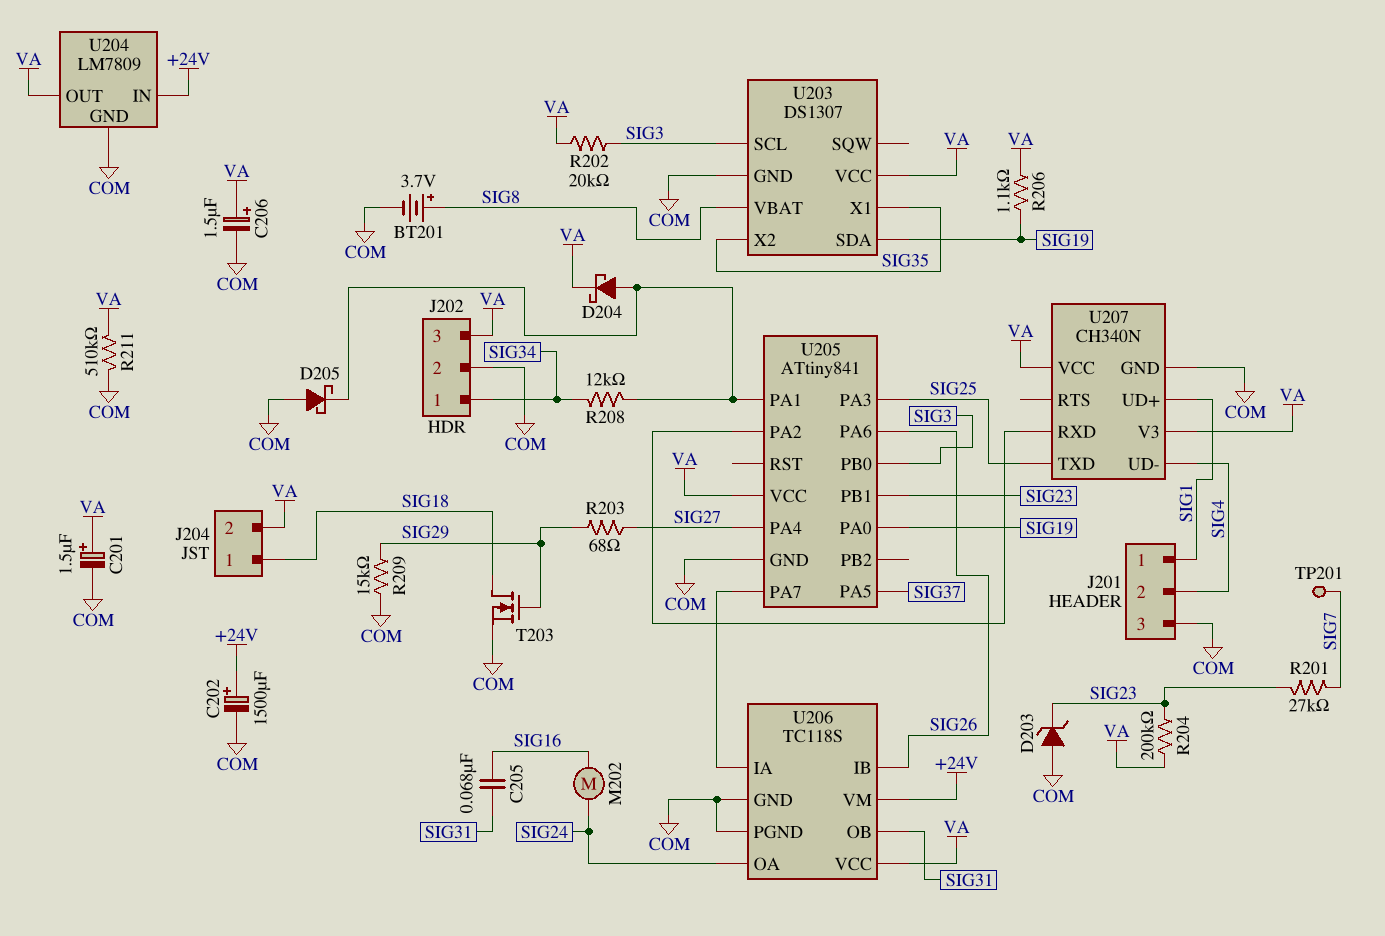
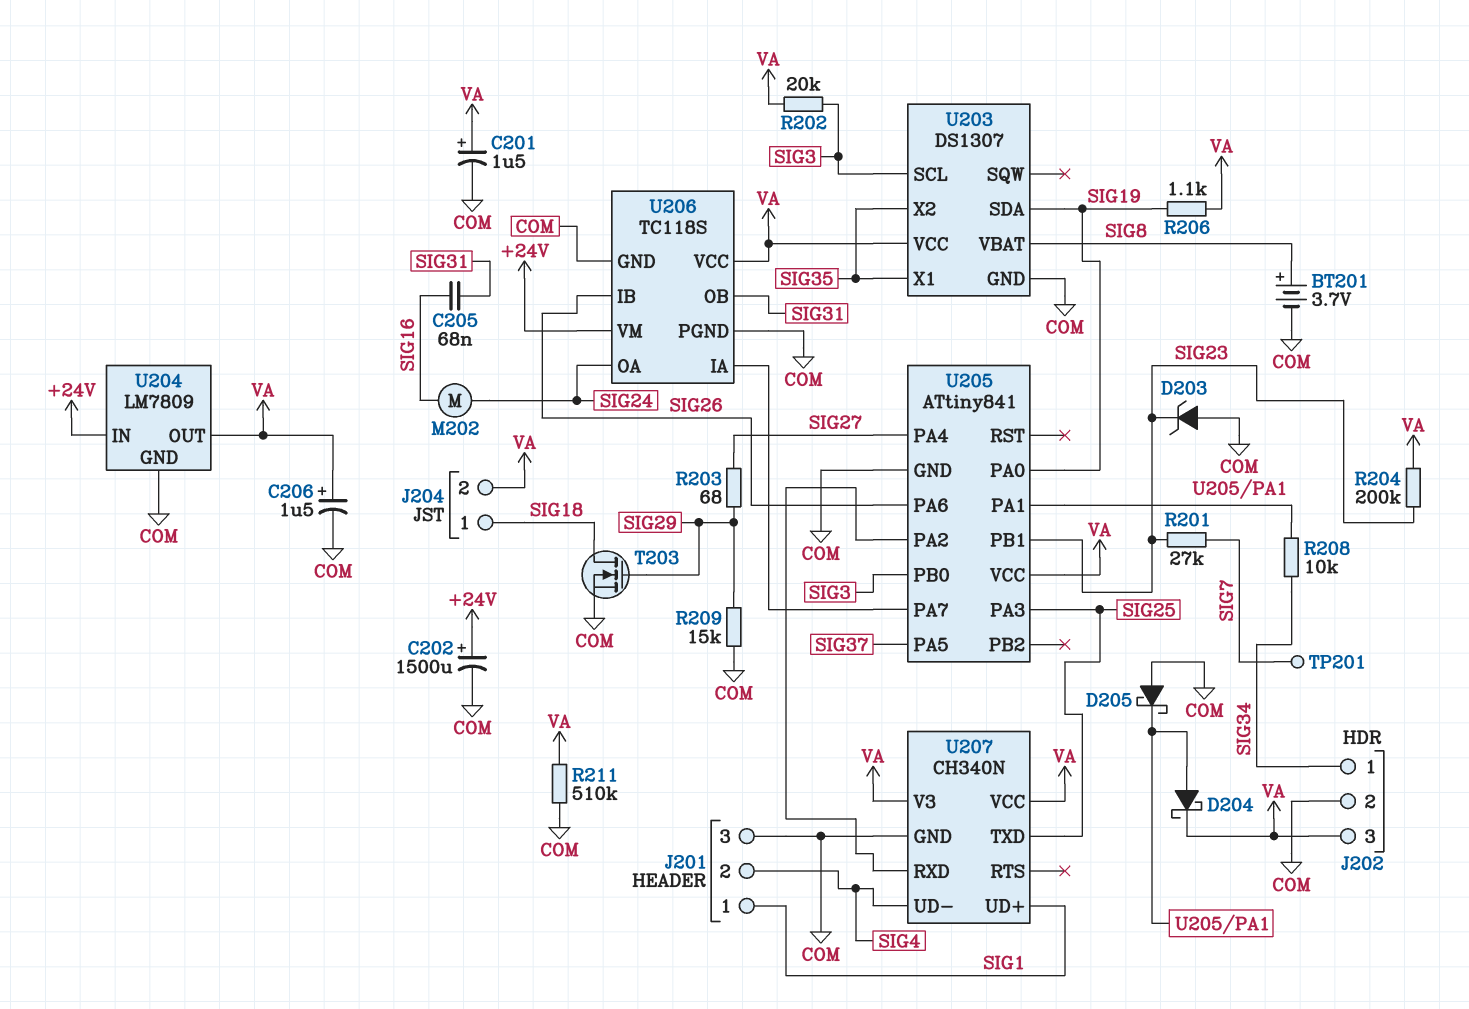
R208: 12k (SIG34, U205/PA1) -> 10k (SIG34, U205/PA1)

